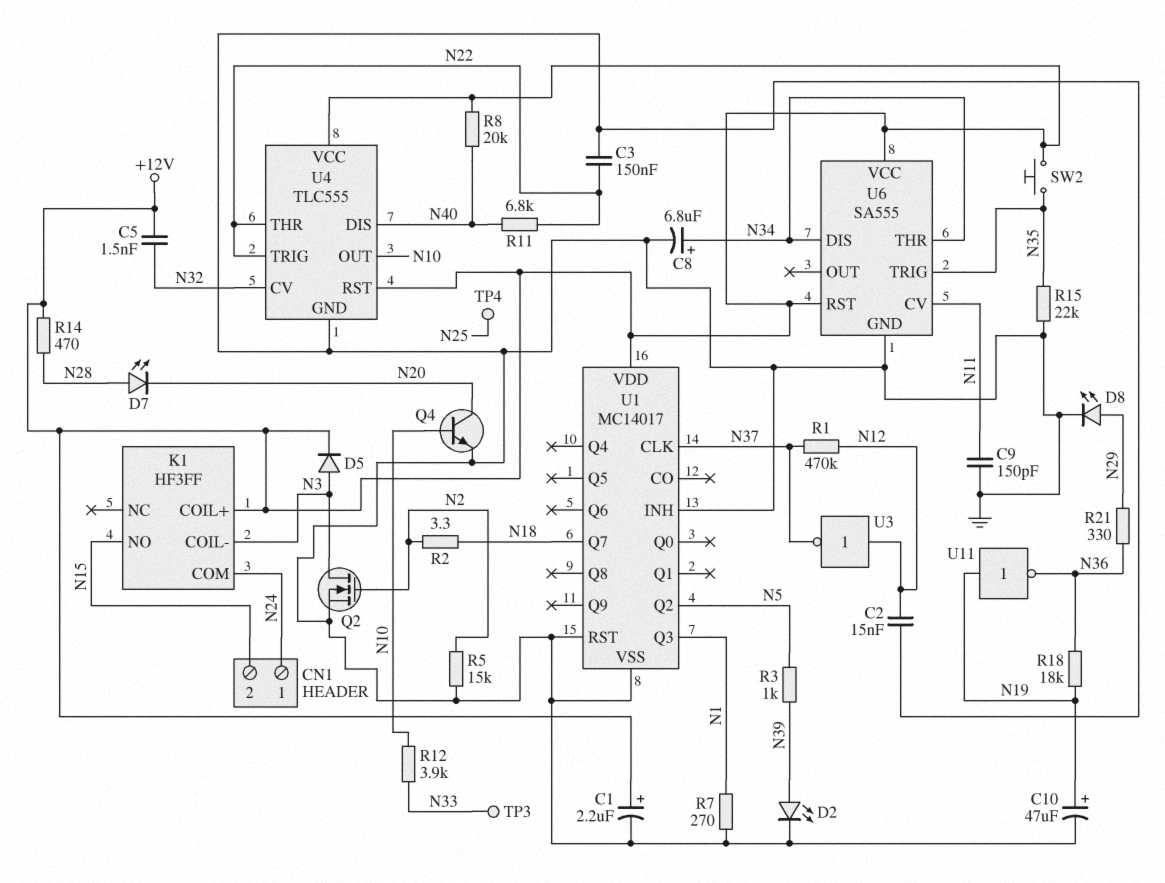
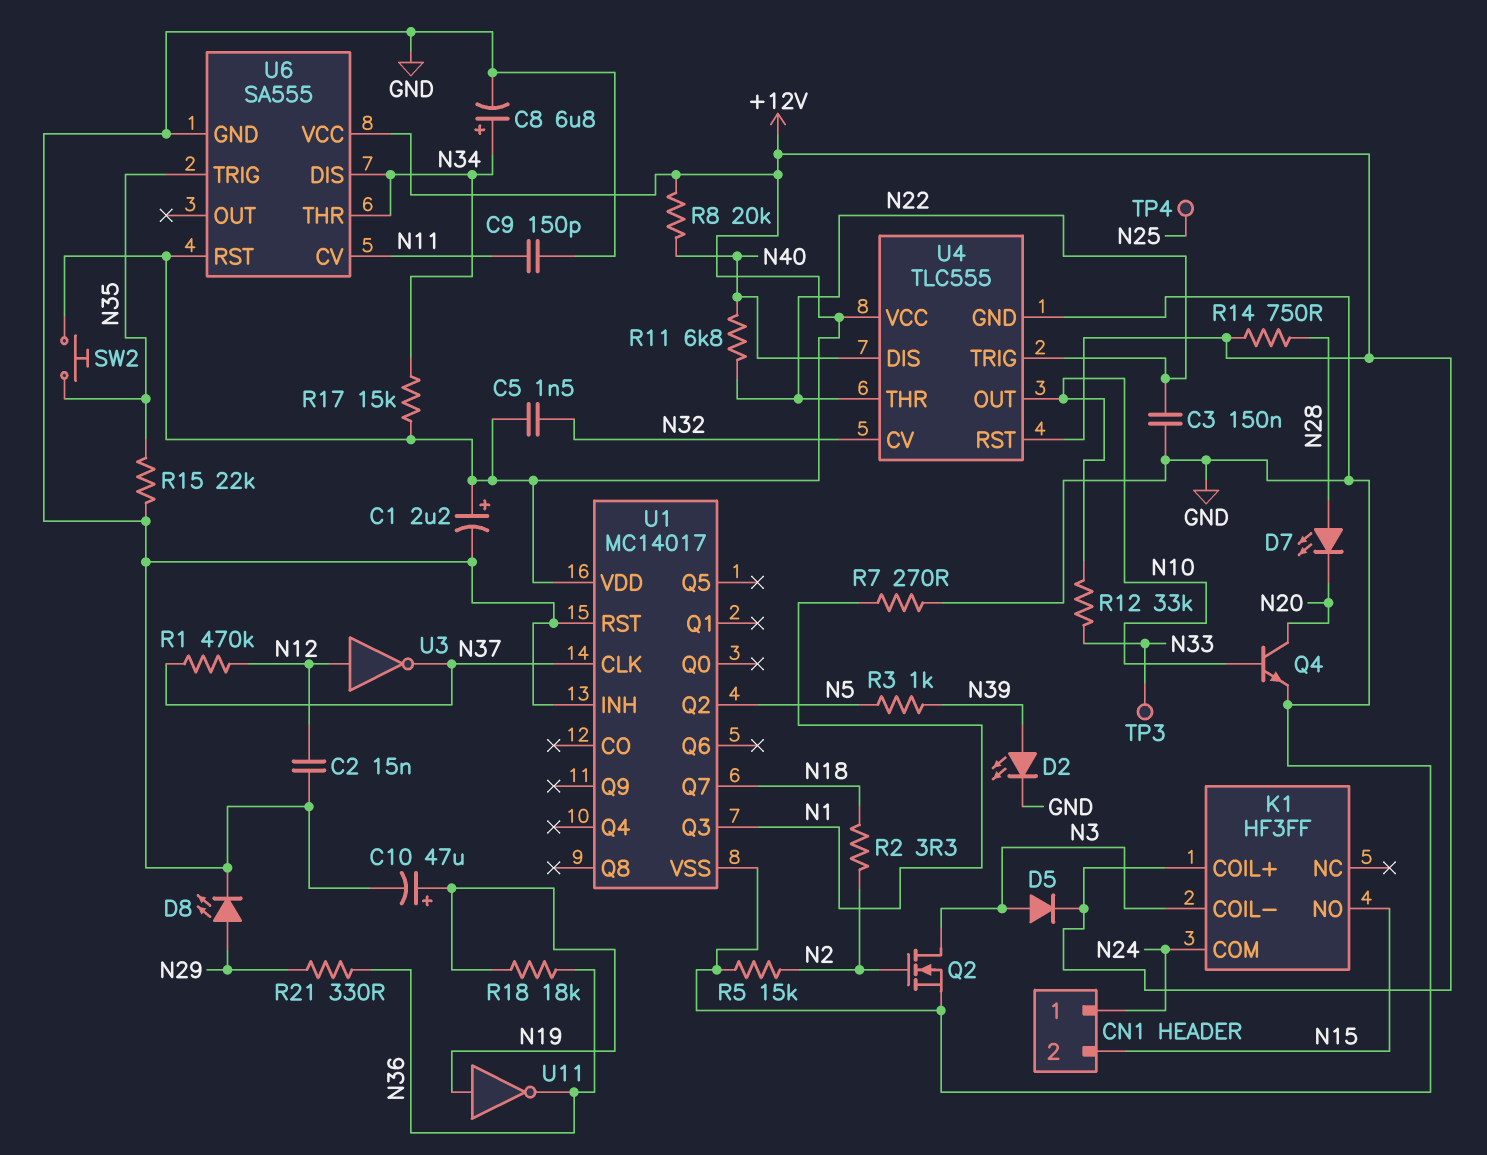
R12: 3.9k (N10, N33) -> 33k (N10, N33)
R14: 470 (+12V, N28) -> 750 (+12V, N28)
R17: none -> 15k (+12V, N34)

